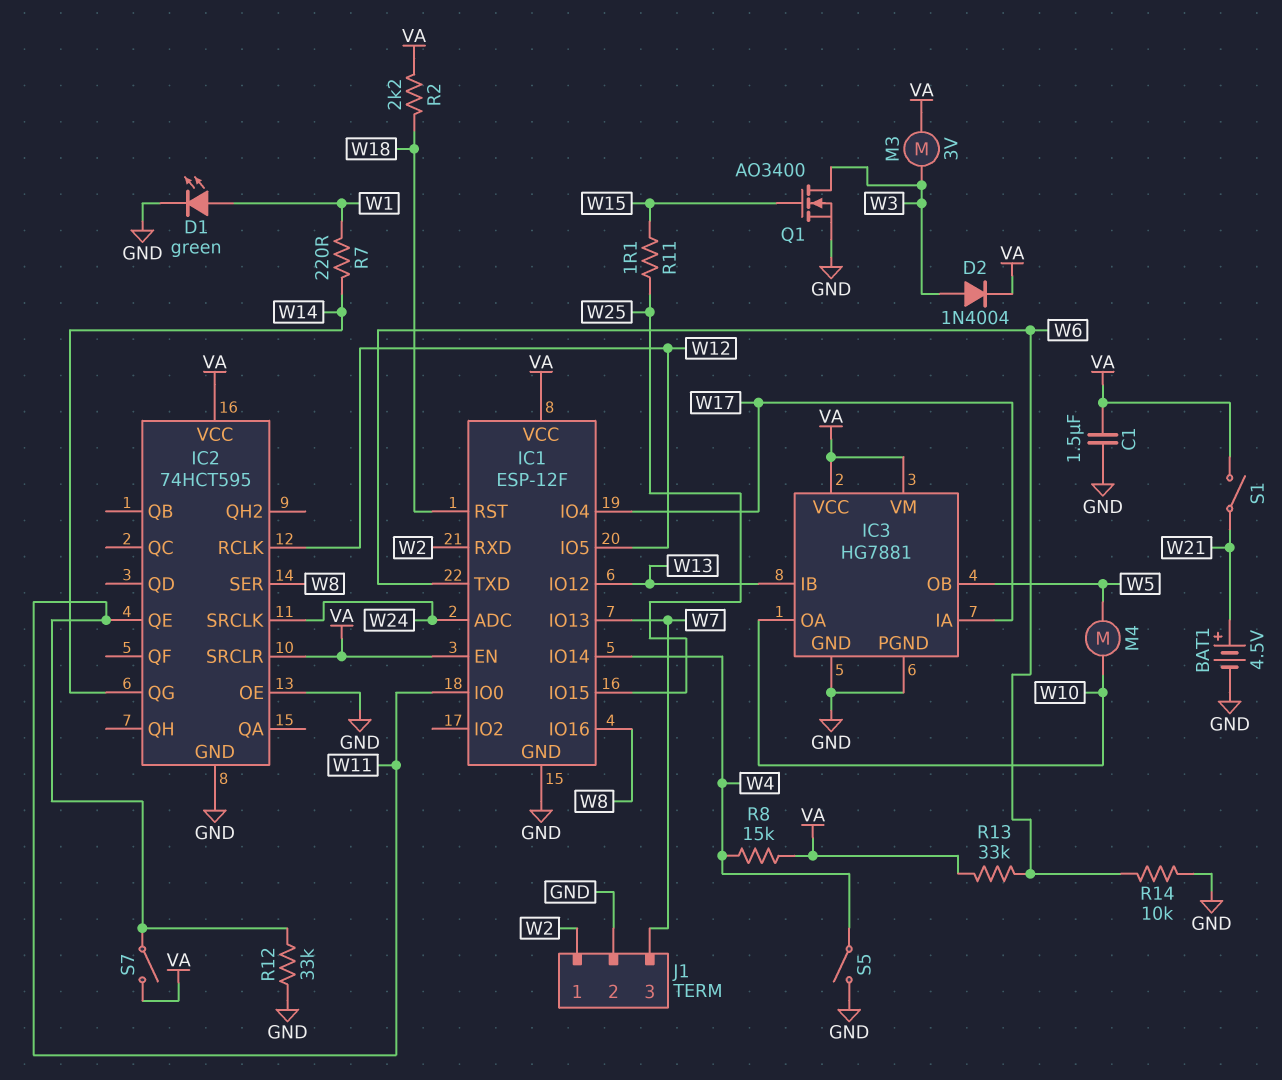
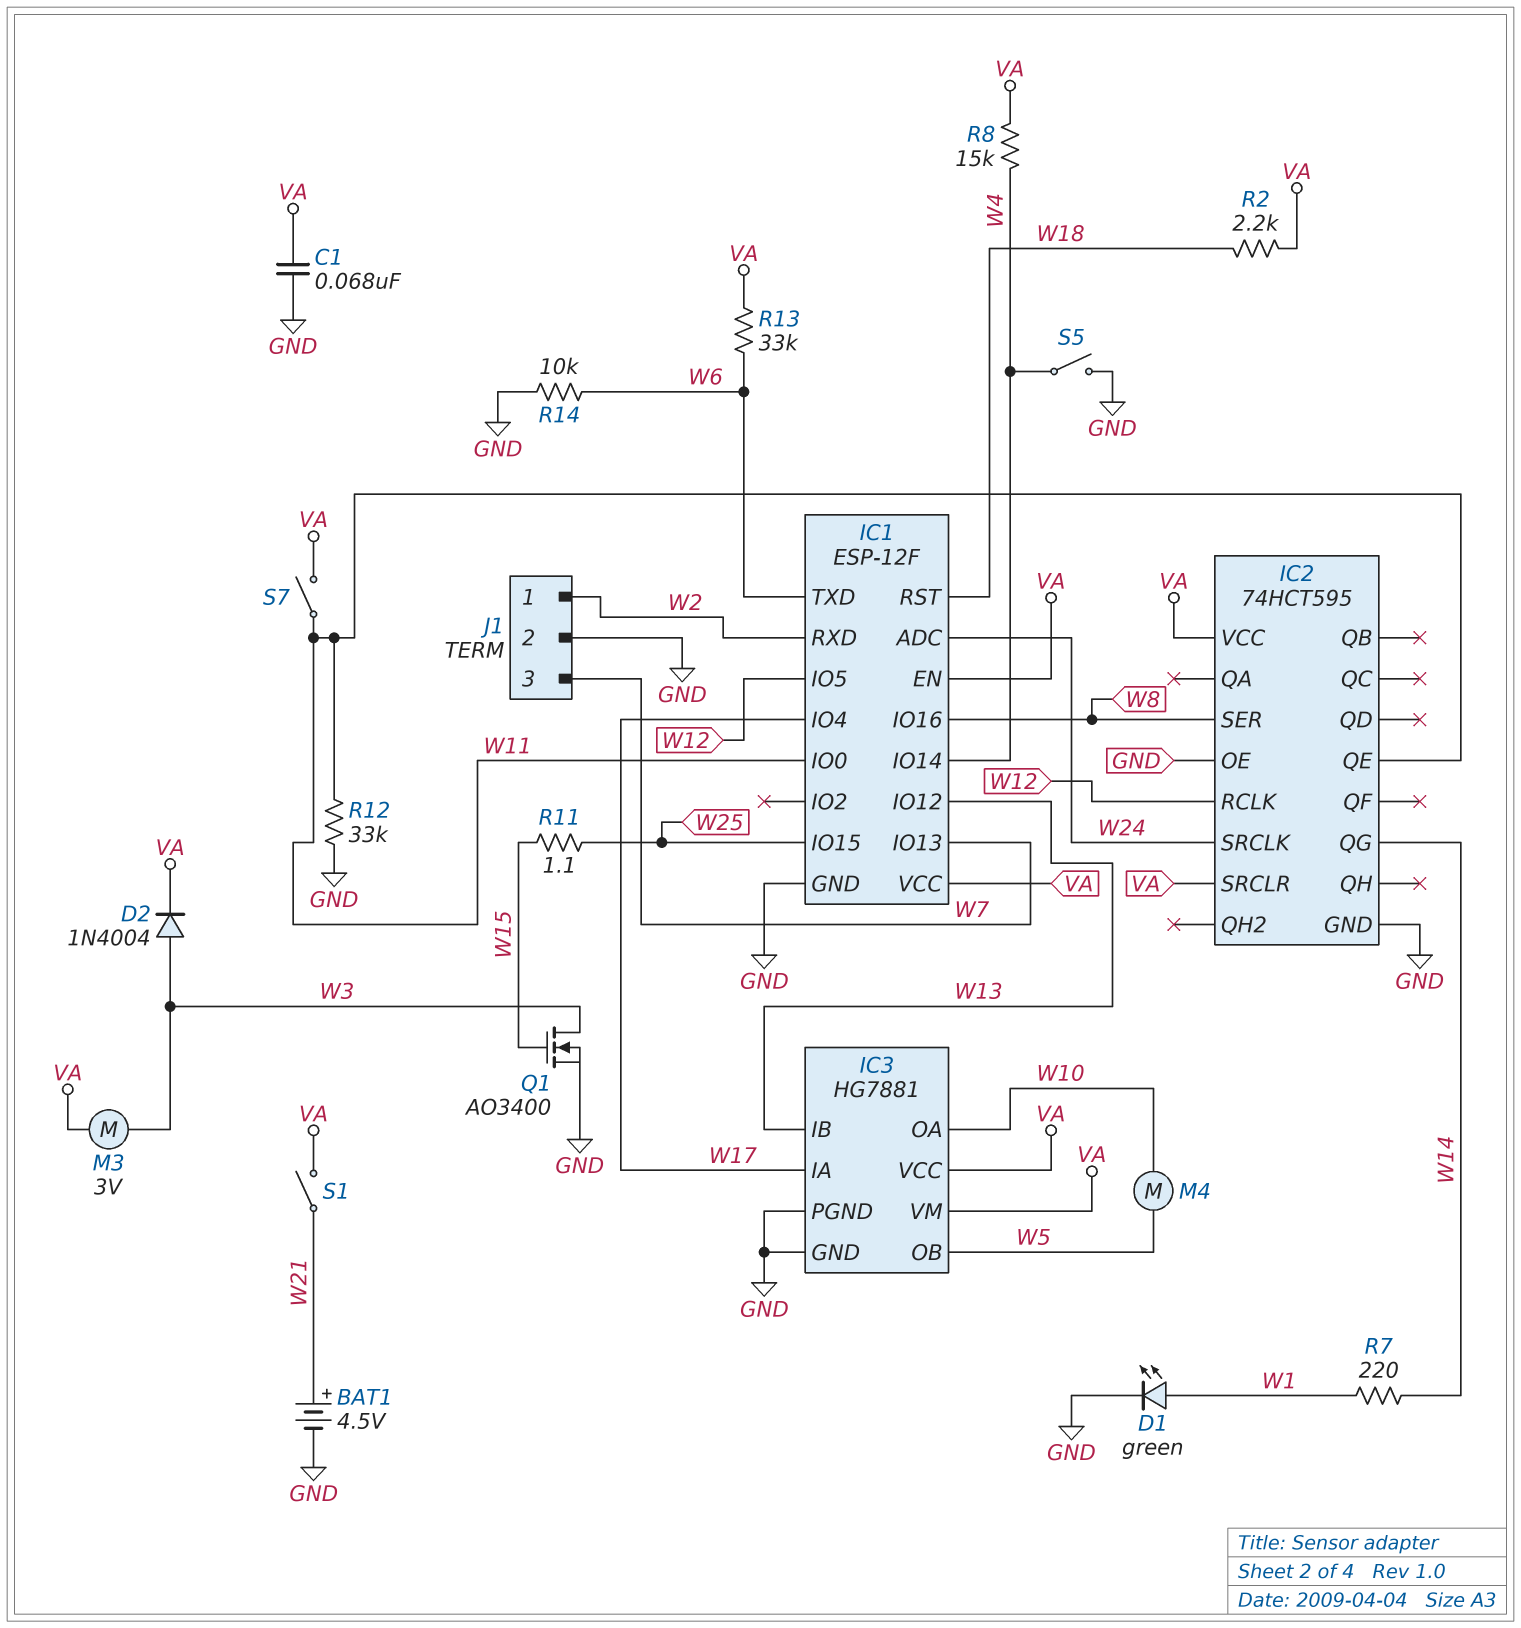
C1: 1.5uF (GND, VA) -> 68nF (GND, VA)

